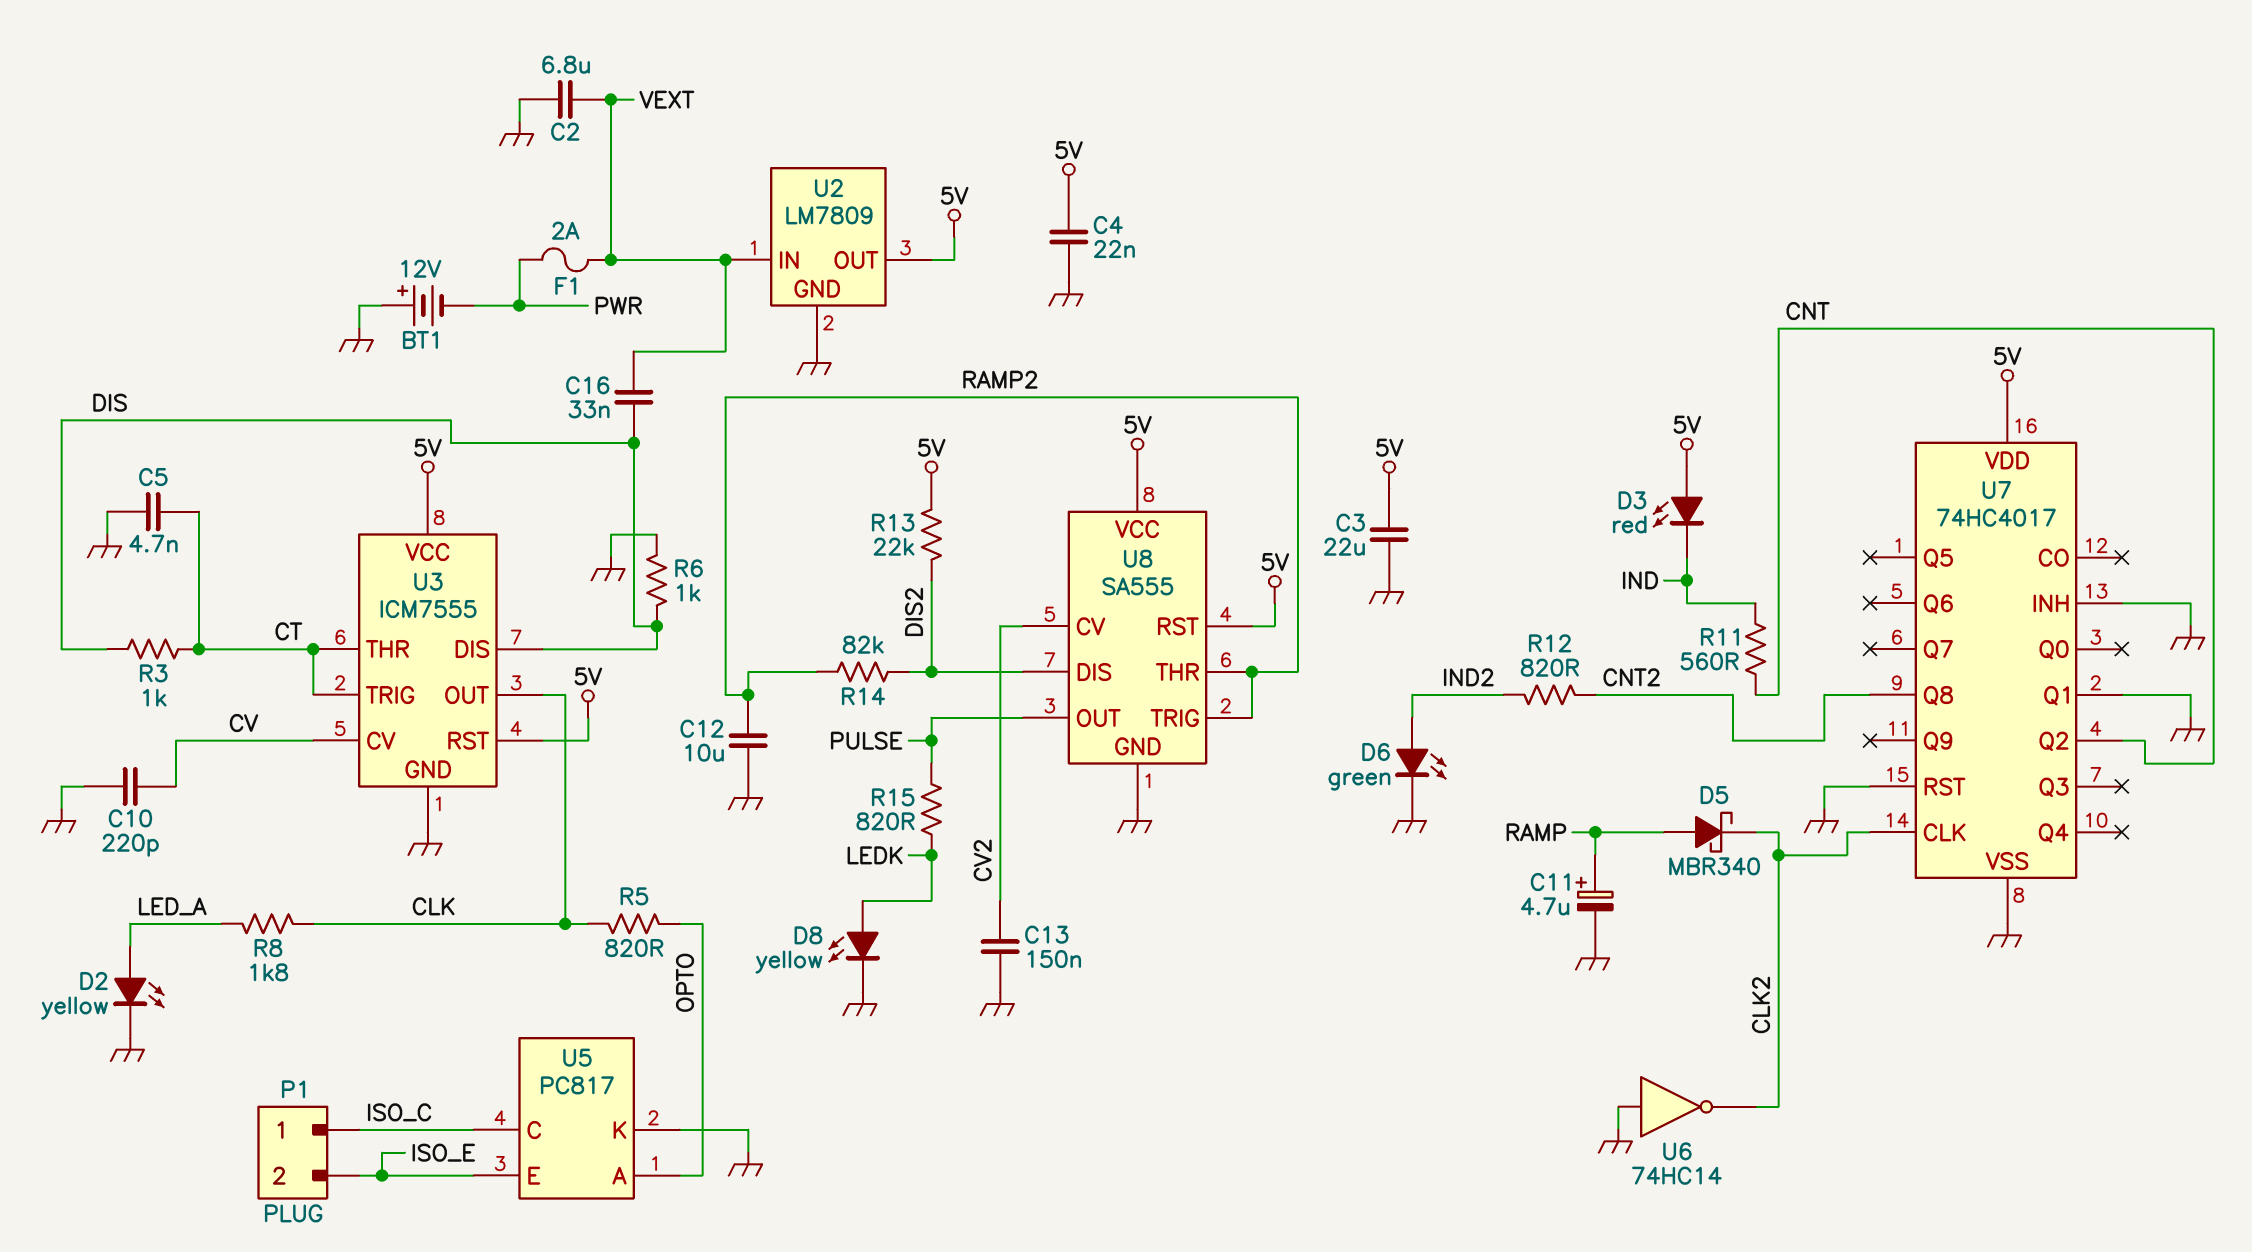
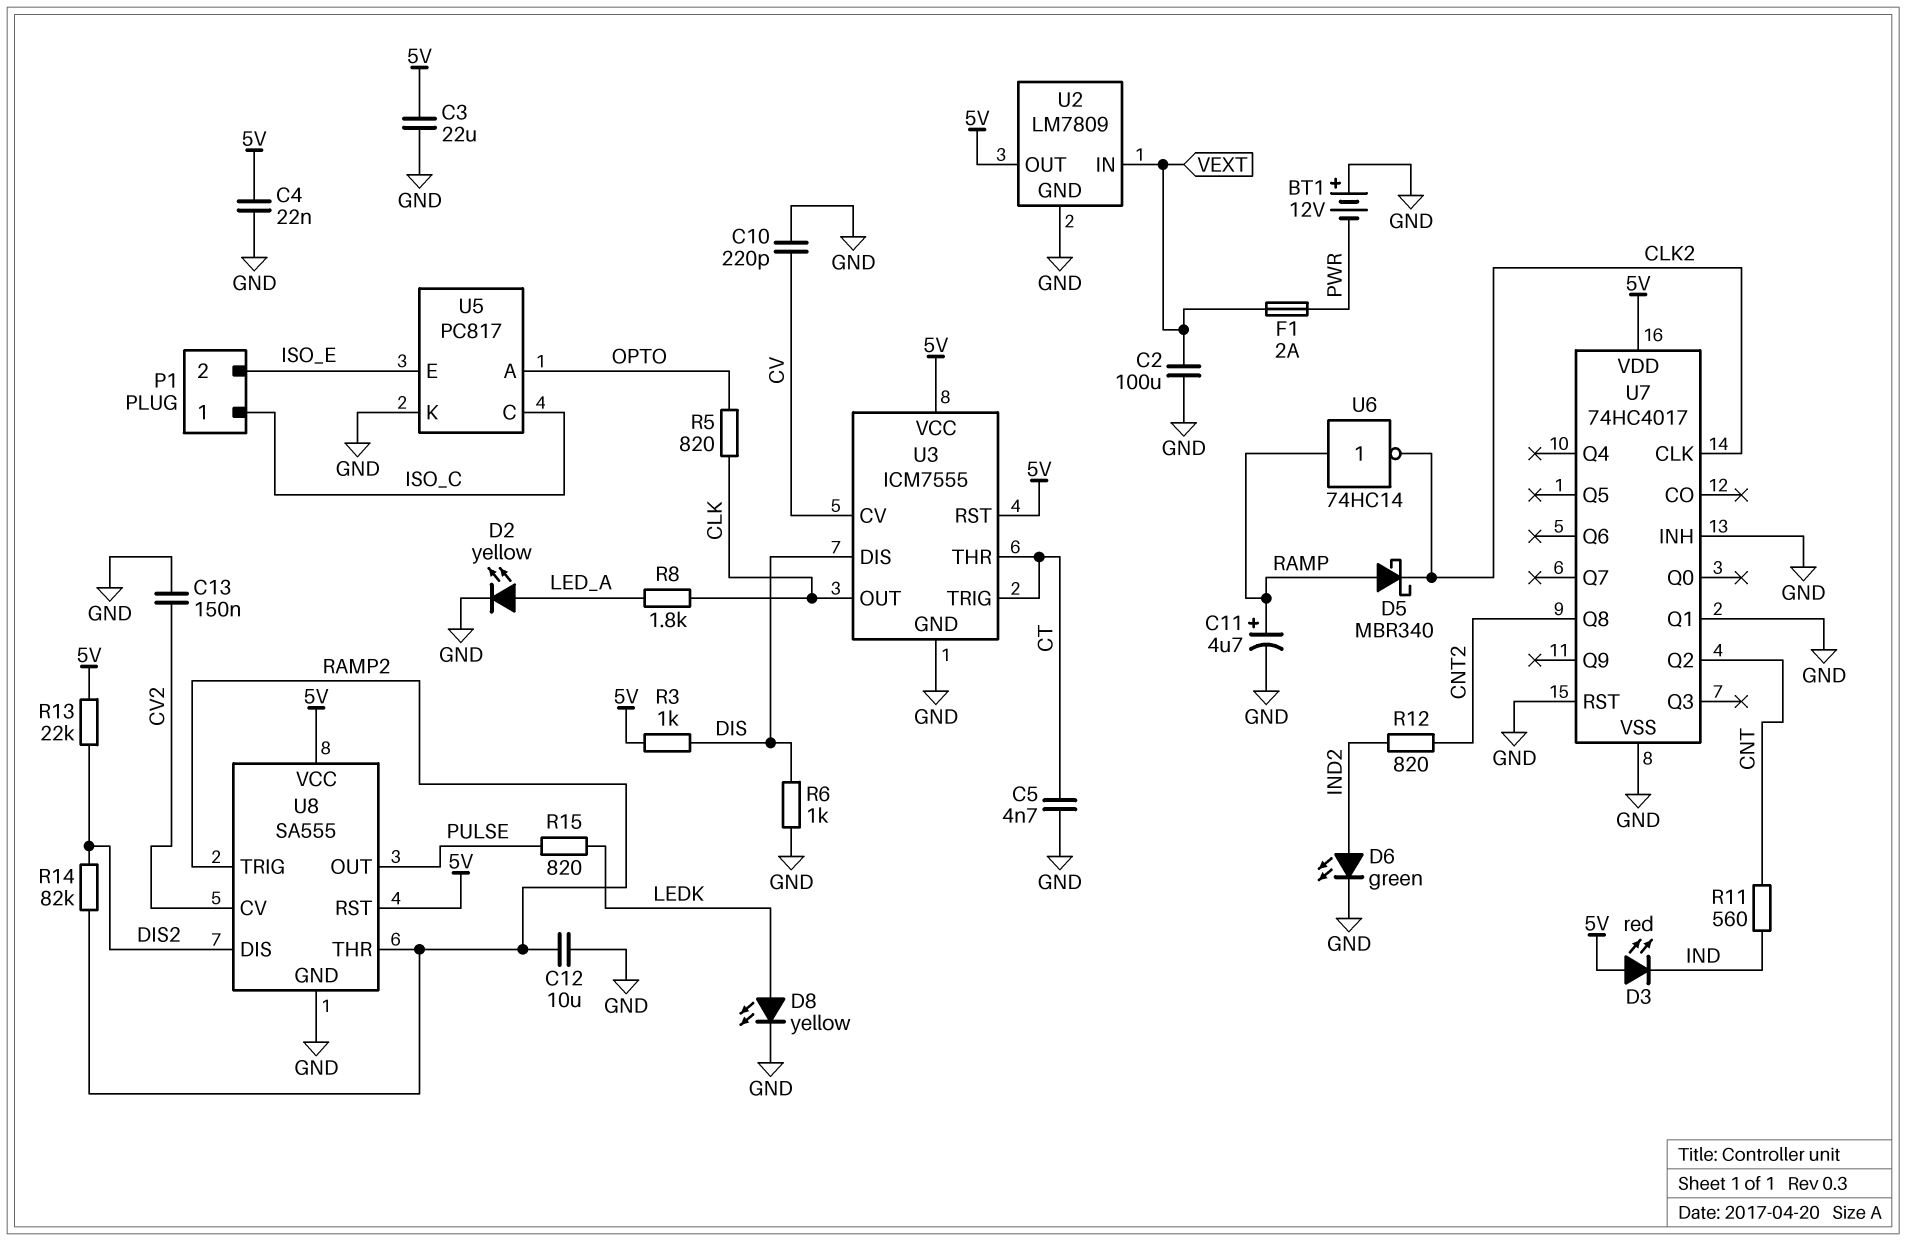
C2: 6.8uF (GND, VEXT) -> 100uF (GND, VEXT)
C16: 33nF (DIS, VEXT) -> none
R3: 1k (CT, DIS) -> 1k (5V, DIS)
U6: NOT 74HC14 (in GND, out CLK2) -> NOT 74HC14 (in RAMP, out CLK2)

